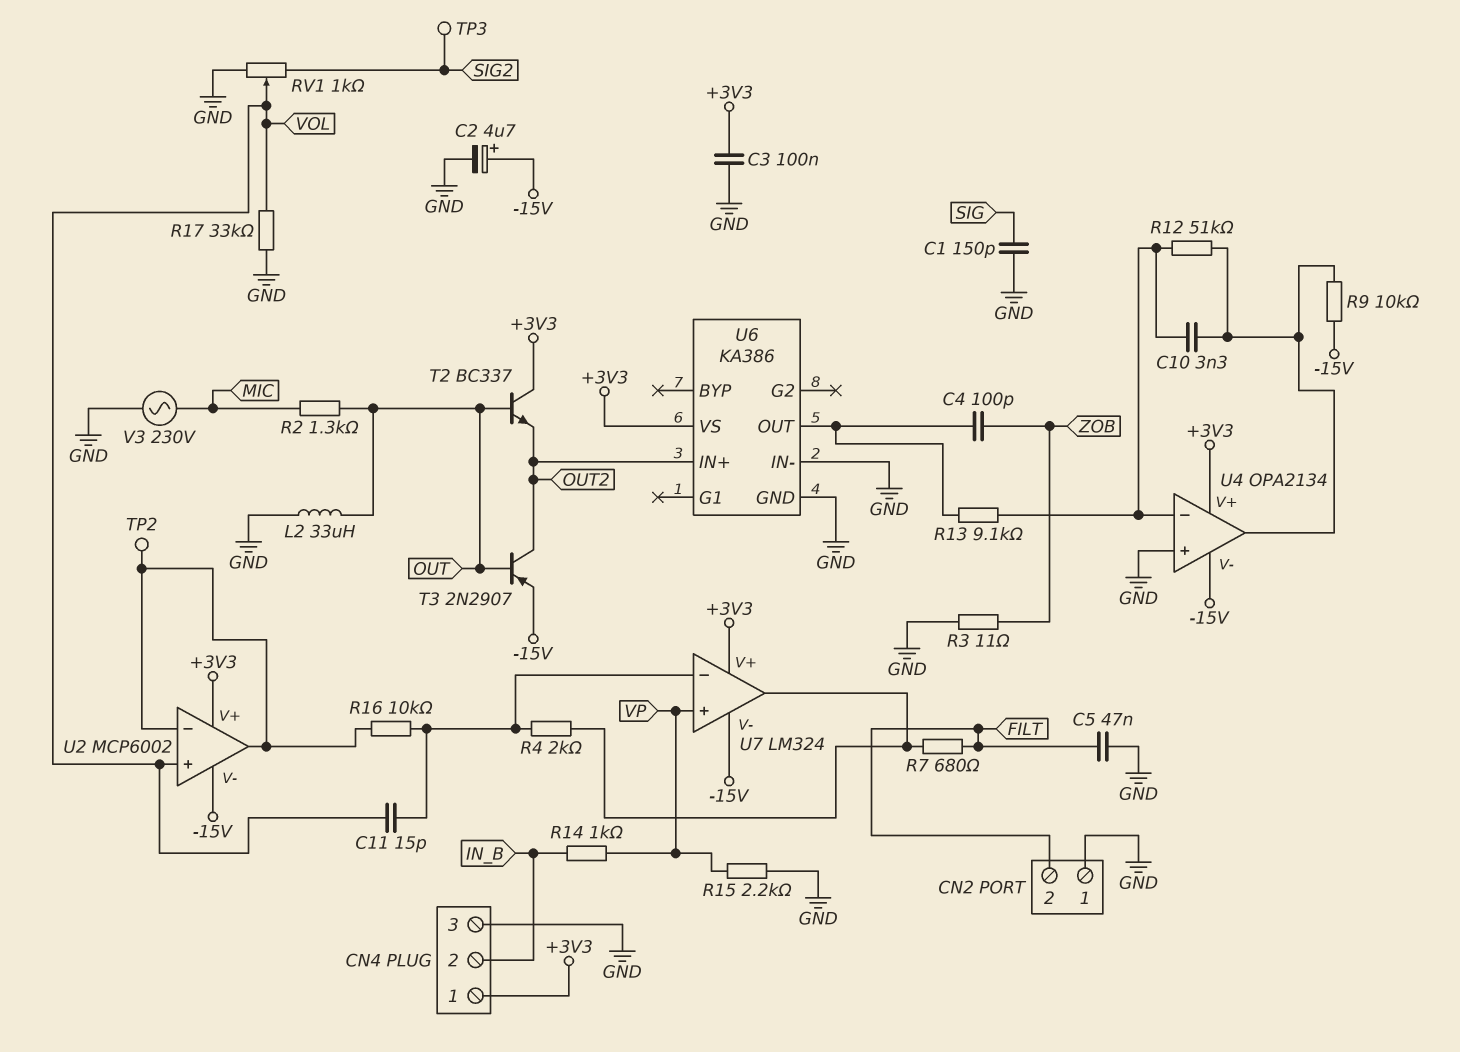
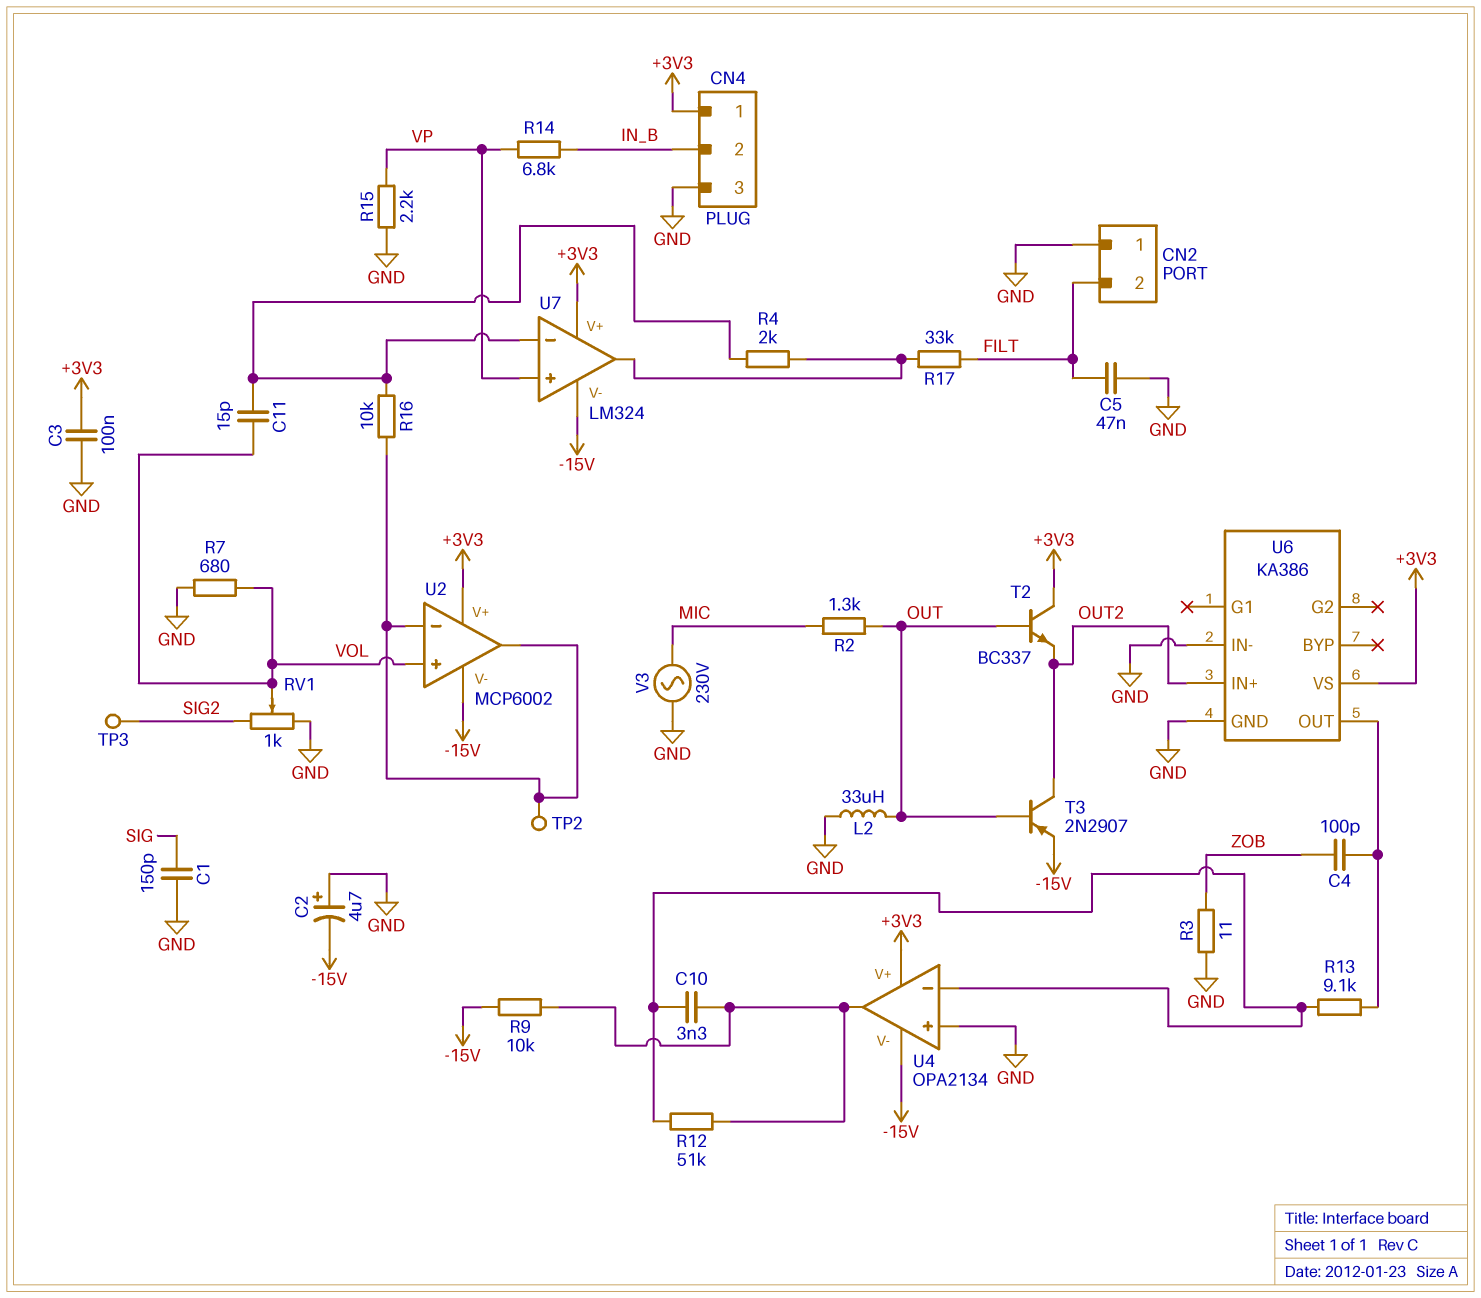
C2: 4.7uF (plus -15V, minus GND) -> 4.7uF (plus GND, minus -15V)
R7: 680 (FILT, U7/out) -> 680 (GND, VOL)
R14: 1k (IN_B, VP) -> 6.8k (IN_B, VP)
R17: 33k (GND, VOL) -> 33k (FILT, U7/out)

